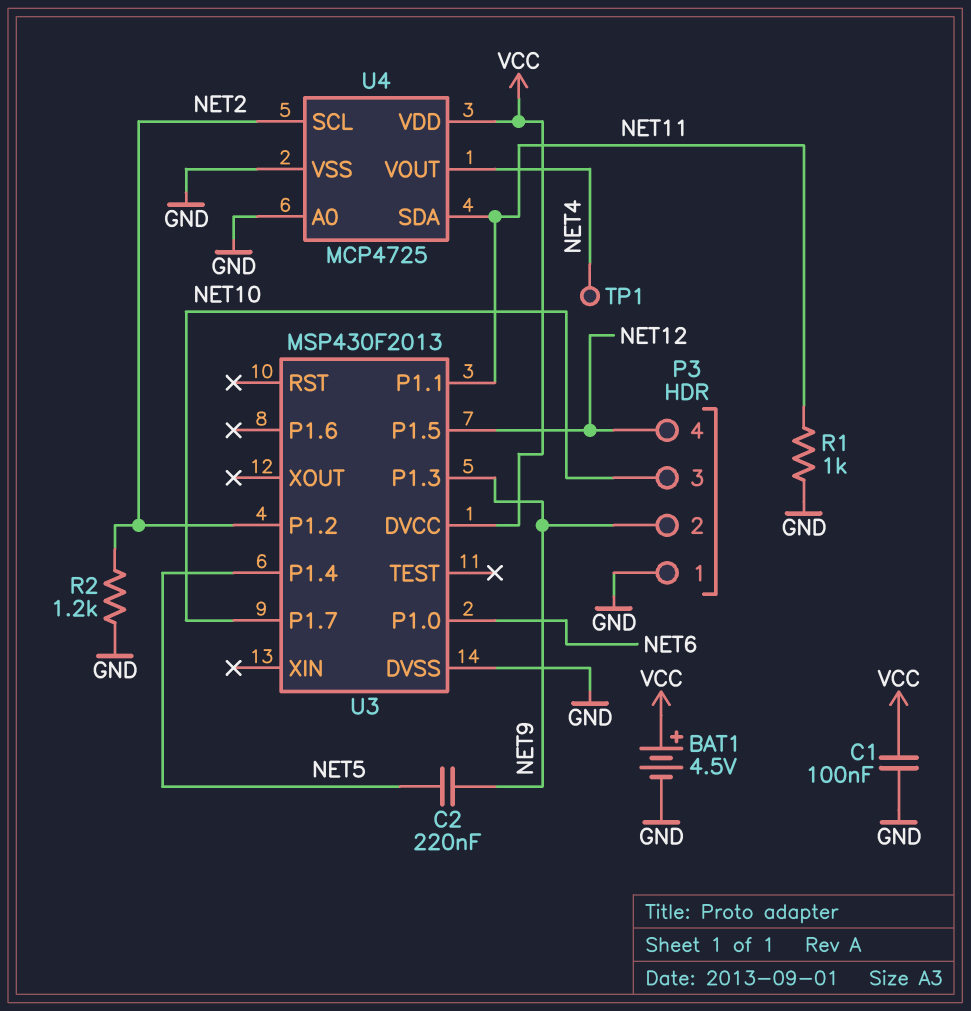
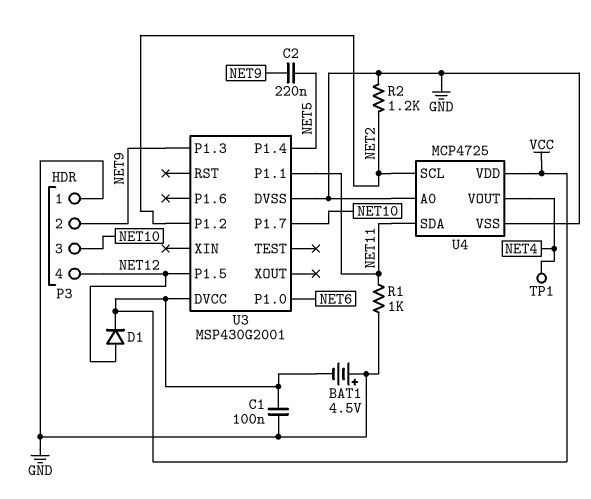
BAT1: 4.5V (plus VCC, minus GND) -> 4.5V (plus GND, minus VCC)
D1: none -> diode (A NET12, K VCC)
U3: MSP430F2013 -> MSP430G2001

